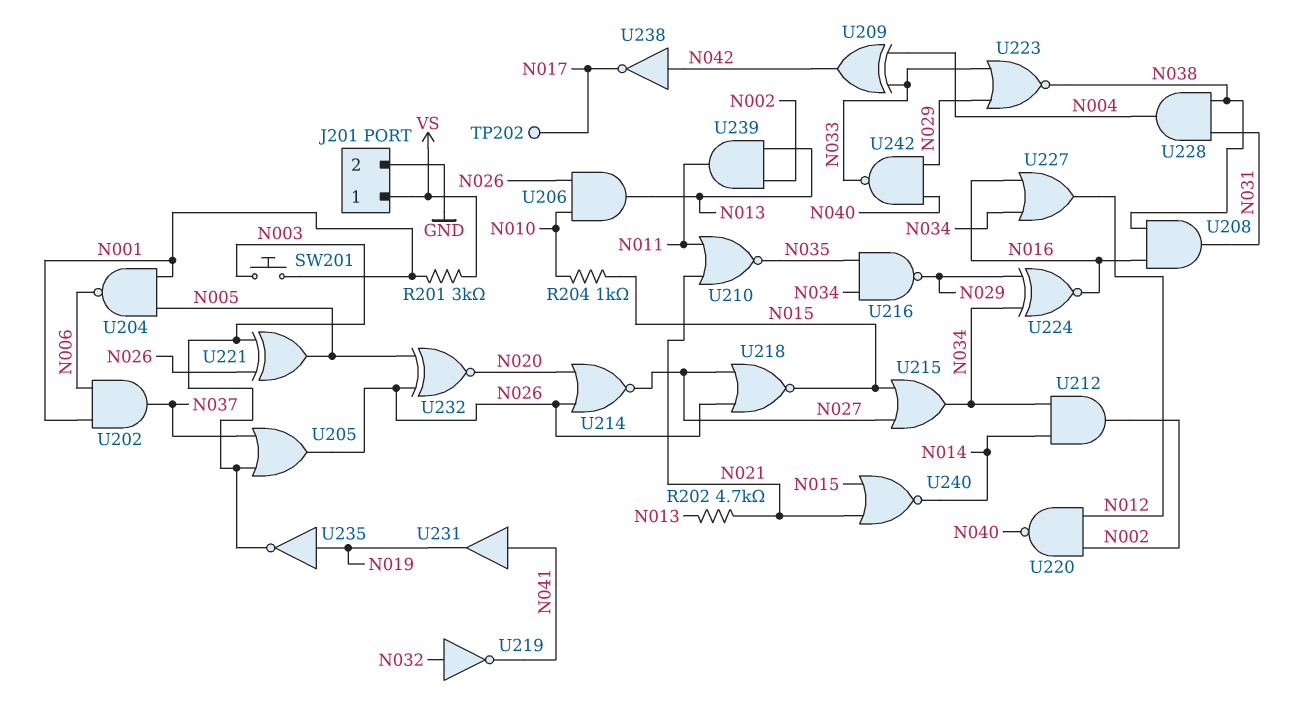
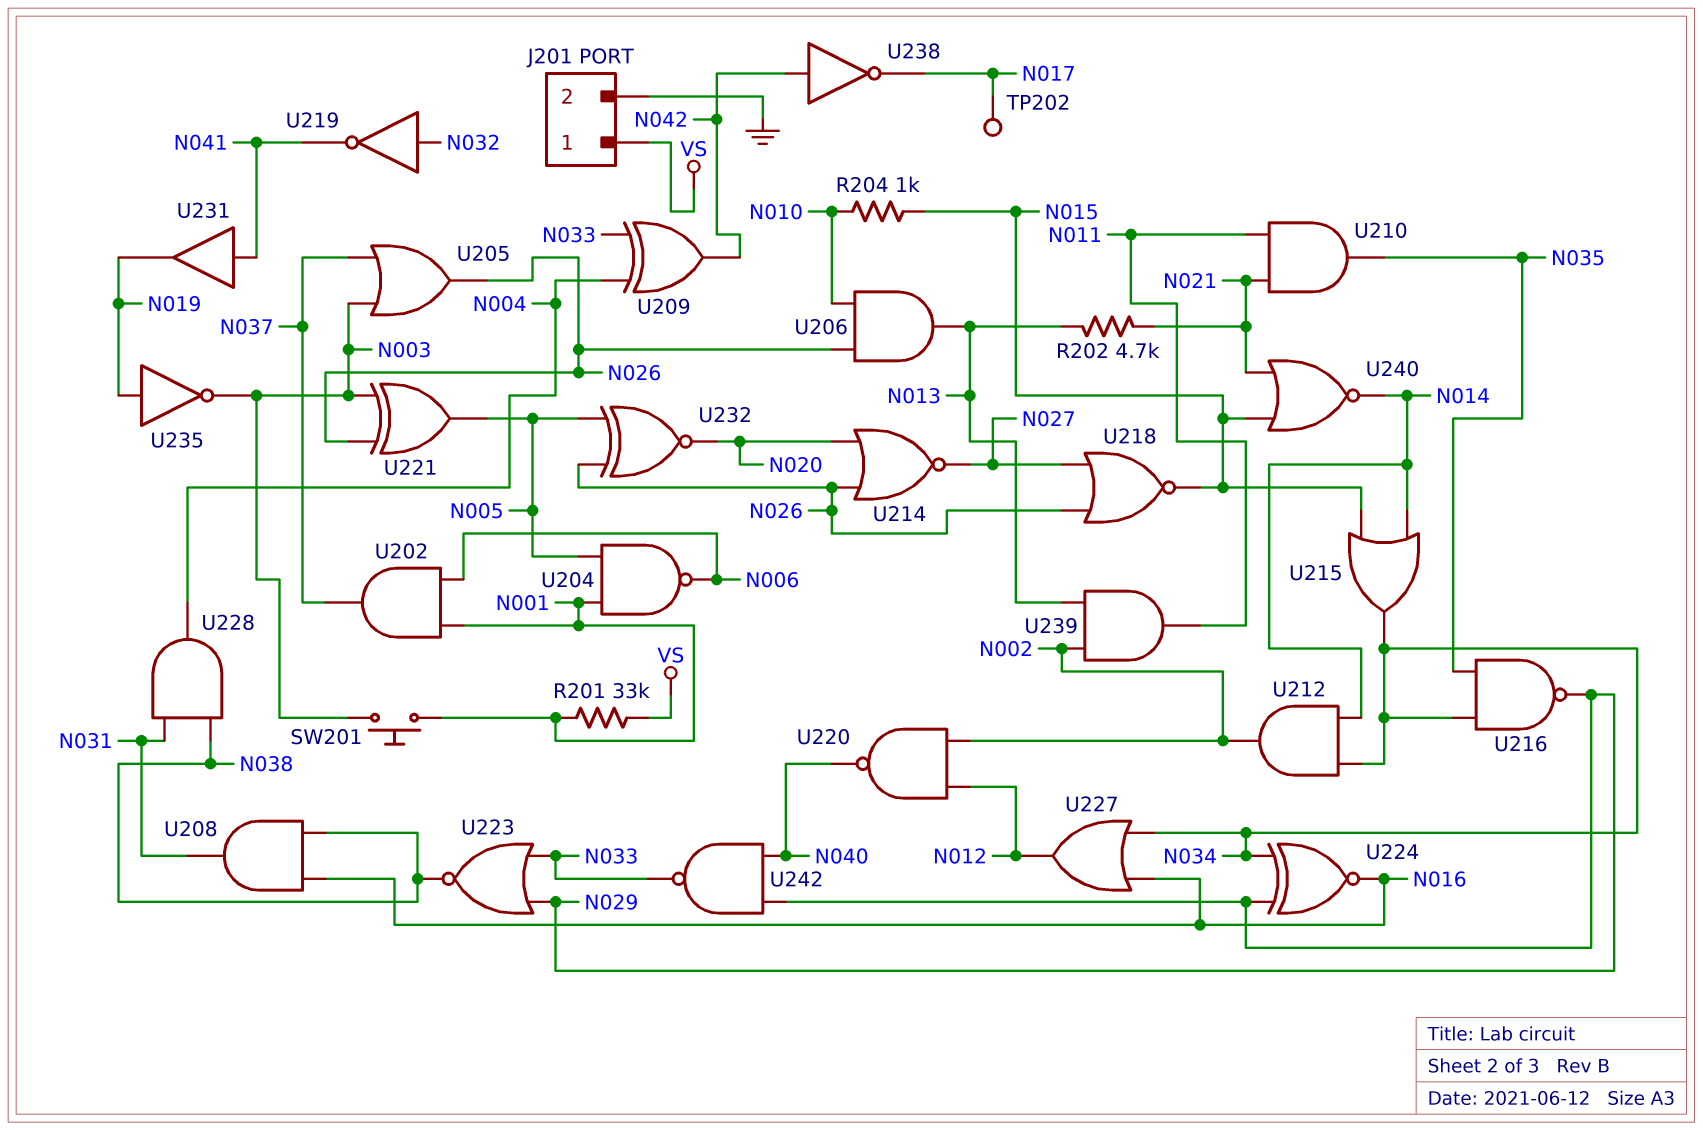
R201: 3k (N001, VS) -> 33k (N001, VS)
U210: NOR (in N011, in N021, out N035) -> AND (in N011, in N021, out N035)
U215: OR (in N015, in N027, out N034) -> OR (in N014, in N015, out N034)

